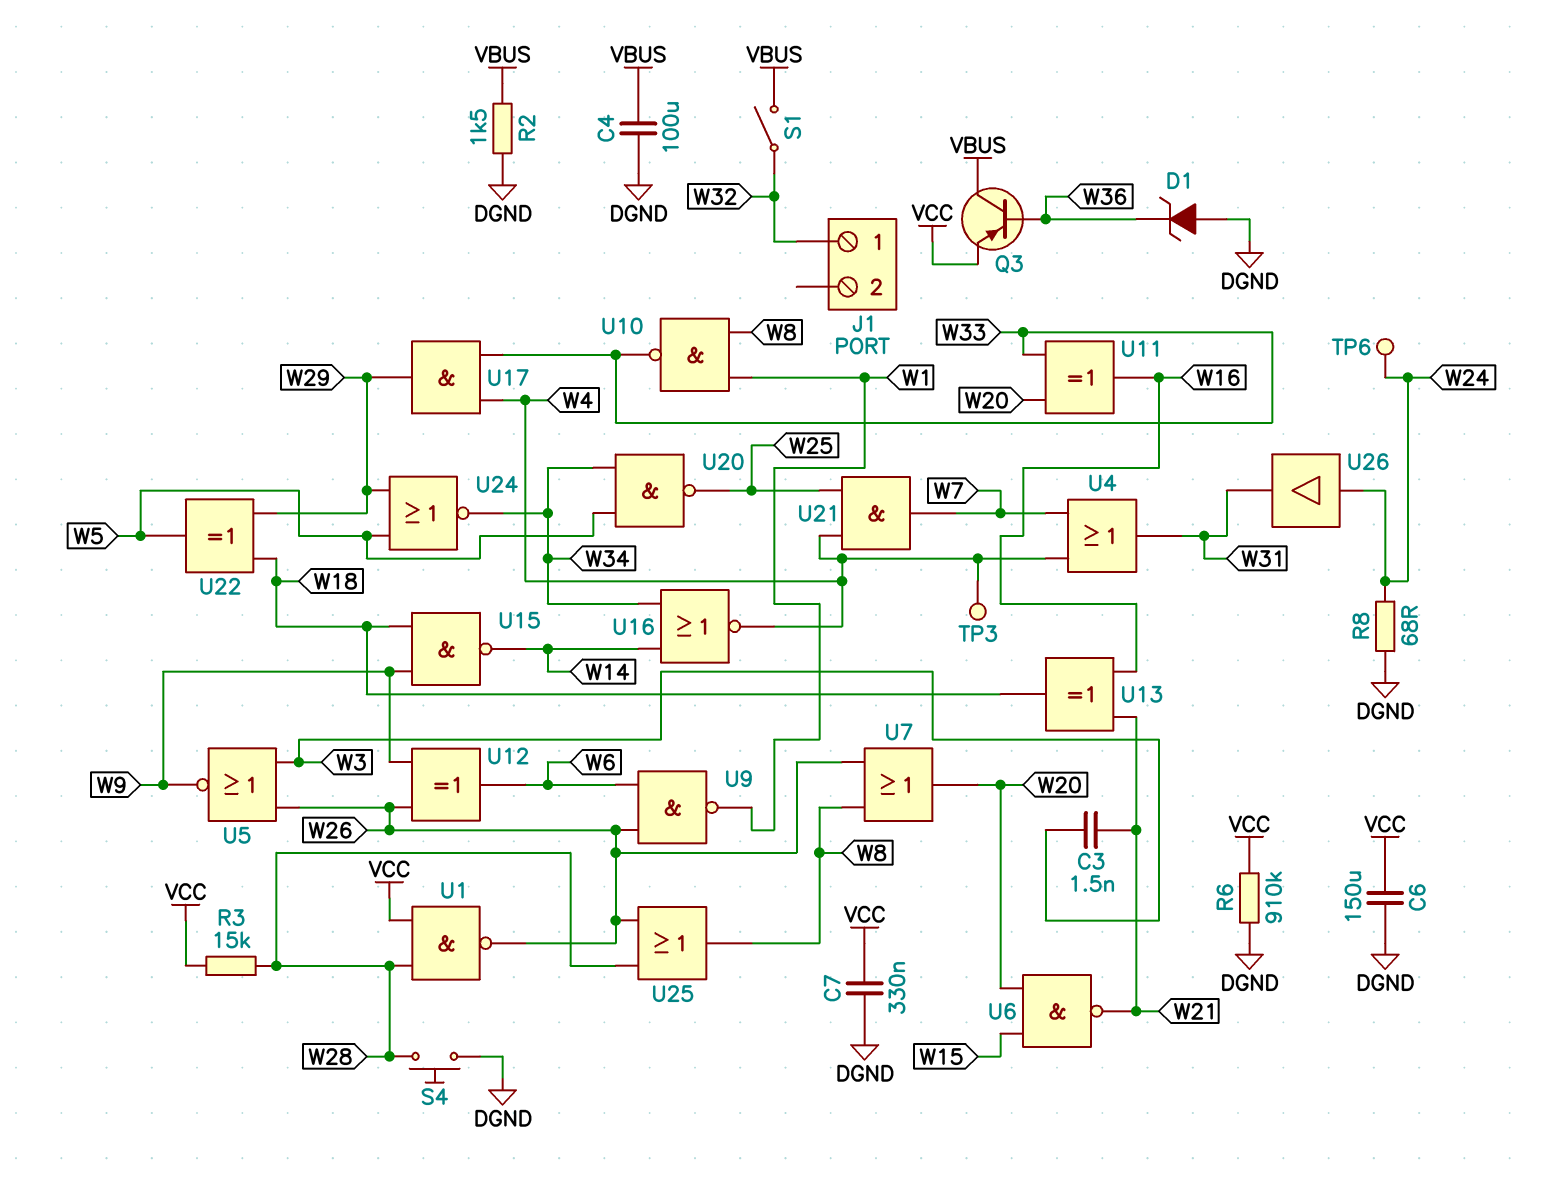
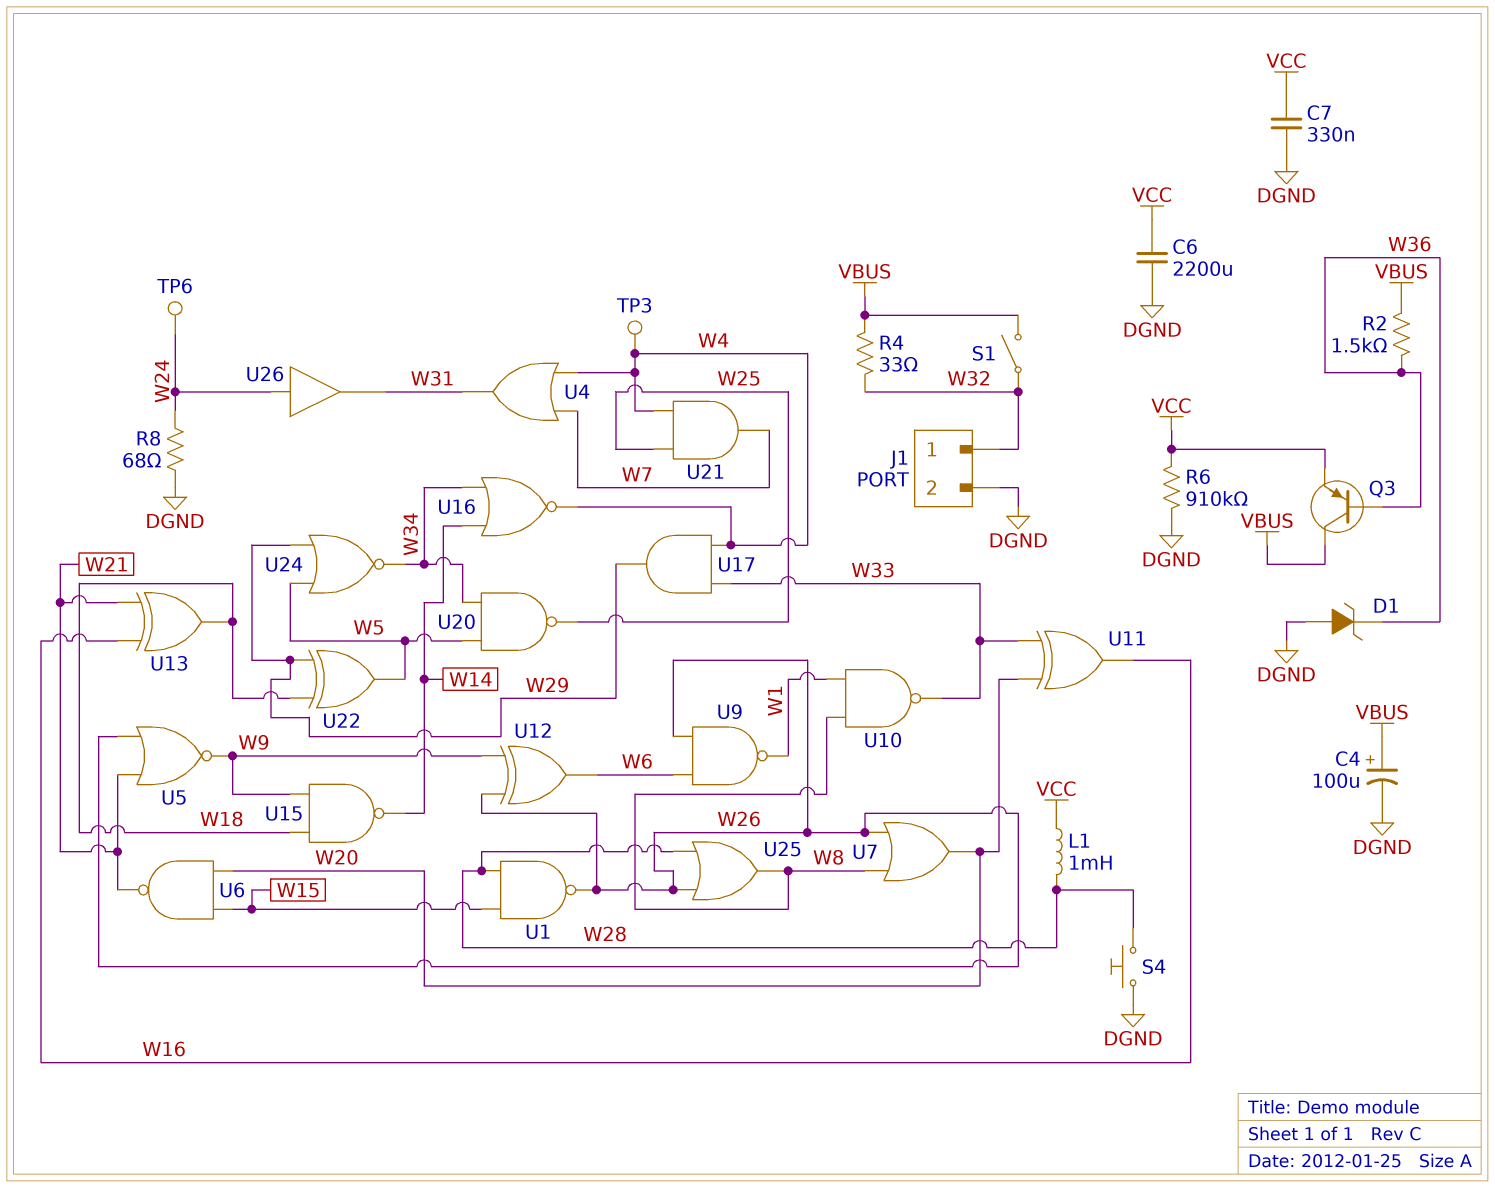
C3: 1.5nF (W3, W21) -> none
C4: 100uF (DGND, VBUS) -> 100uF (plus VBUS, minus DGND)
C6: 150uF (DGND, VCC) -> 2200uF (DGND, VCC)
J1 pin 2: none -> DGND
L1: none -> 1mH (VCC, W28)
R2: 1.5k (DGND, VBUS) -> 1.5k (VBUS, W36)
R3: 15k (VCC, W28) -> none
R4: none -> 33 (VBUS, W32)
U1: NAND (in VCC, in W28, out W26) -> NAND (in W15, in W28, out W26)
U5: NOR (in W3, in W26, out W9) -> NOR (in W21, in W26, out W9)

